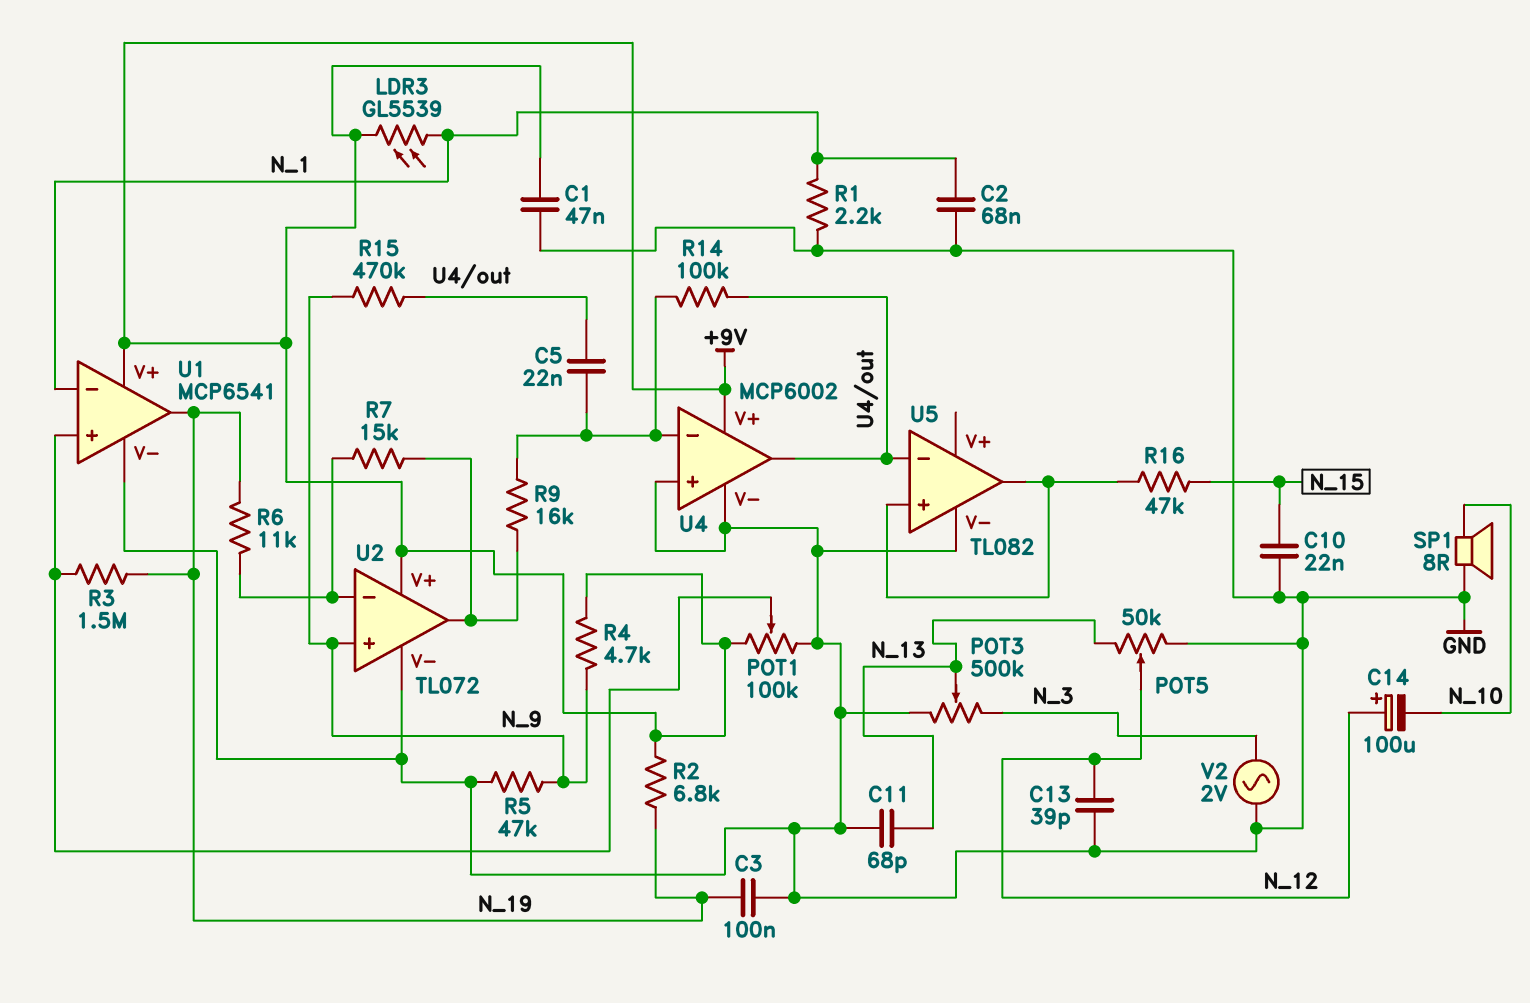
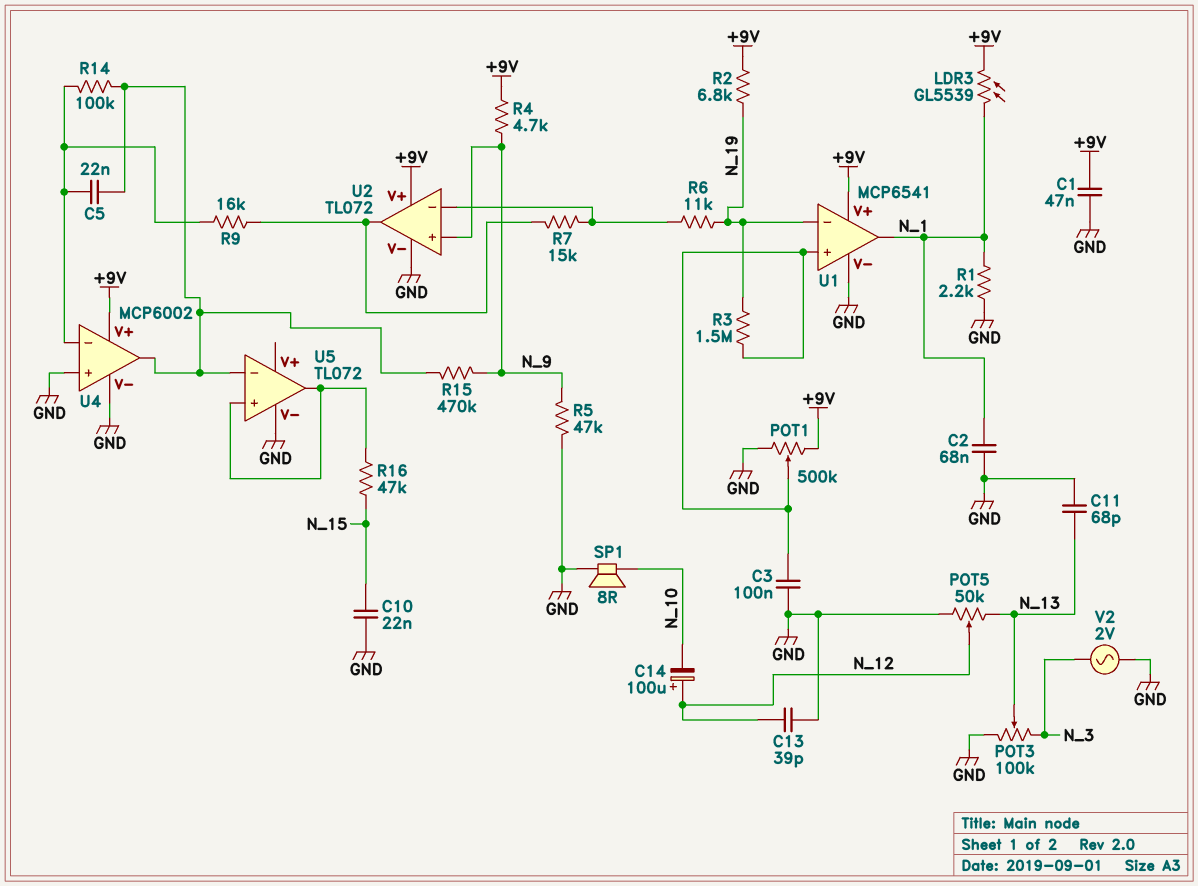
C3: 100nF (GND, N_19) -> 100nF (GND, U1/in+)
POT1: 100k (+9V, GND, wiper U1/in+) -> 500k (+9V, GND, wiper U1/in+)
POT3: 500k (GND, N_3, wiper N_13) -> 100k (GND, N_3, wiper N_13)
U1 pin in-: N_1 -> N_19
U1 pin out: N_19 -> N_1
U5: TL082 -> TL072

